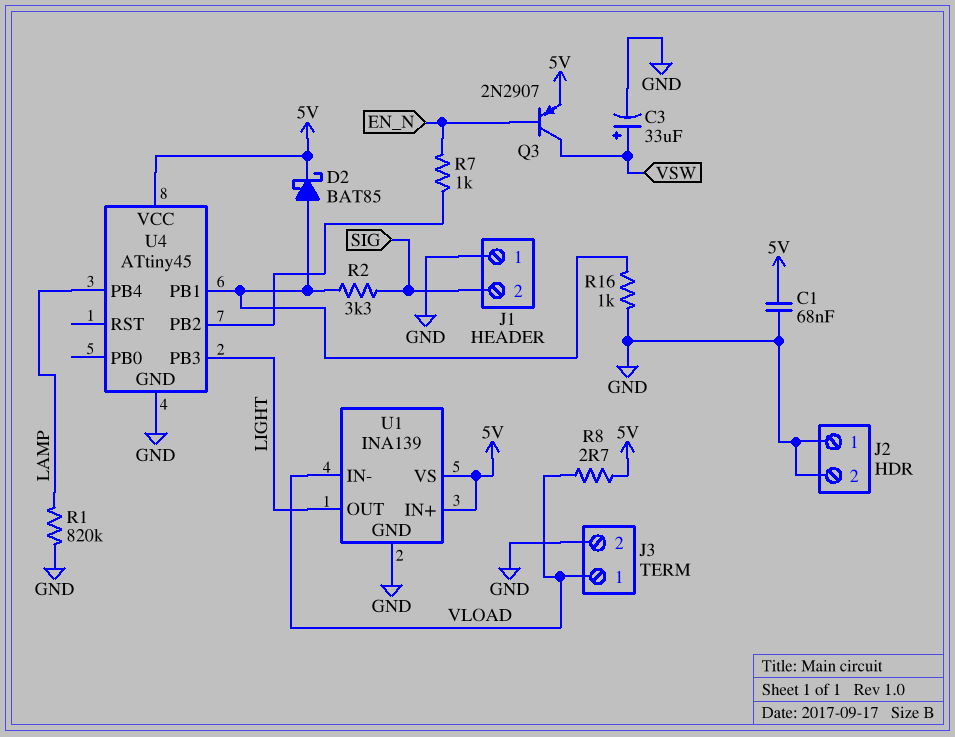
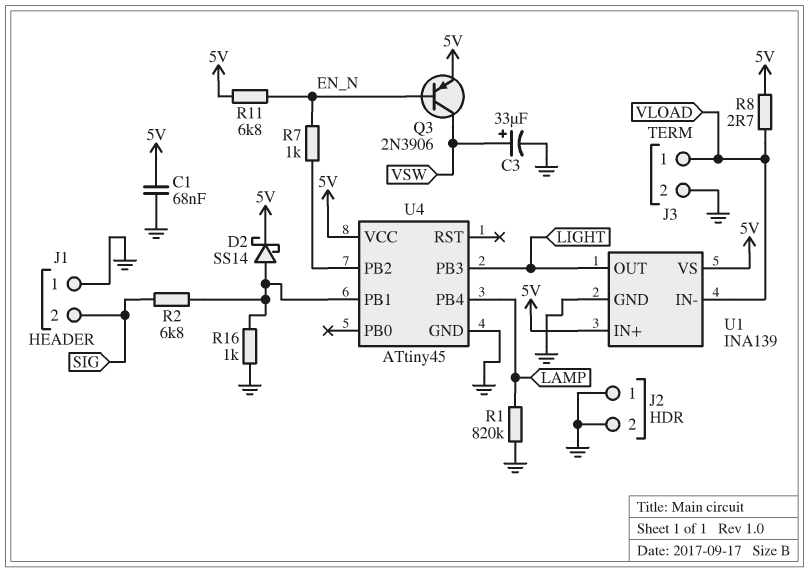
D2: schottky BAT85 (A U4/PB1, K 5V) -> schottky SS14 (A U4/PB1, K 5V)
Q3: PNP 2N2907 (B EN_N, C VSW, E 5V) -> PNP 2N3906 (B EN_N, C VSW, E 5V)
R2: 3.3k (SIG, U4/PB1) -> 6.8k (SIG, U4/PB1)
R11: none -> 6.8k (5V, EN_N)

